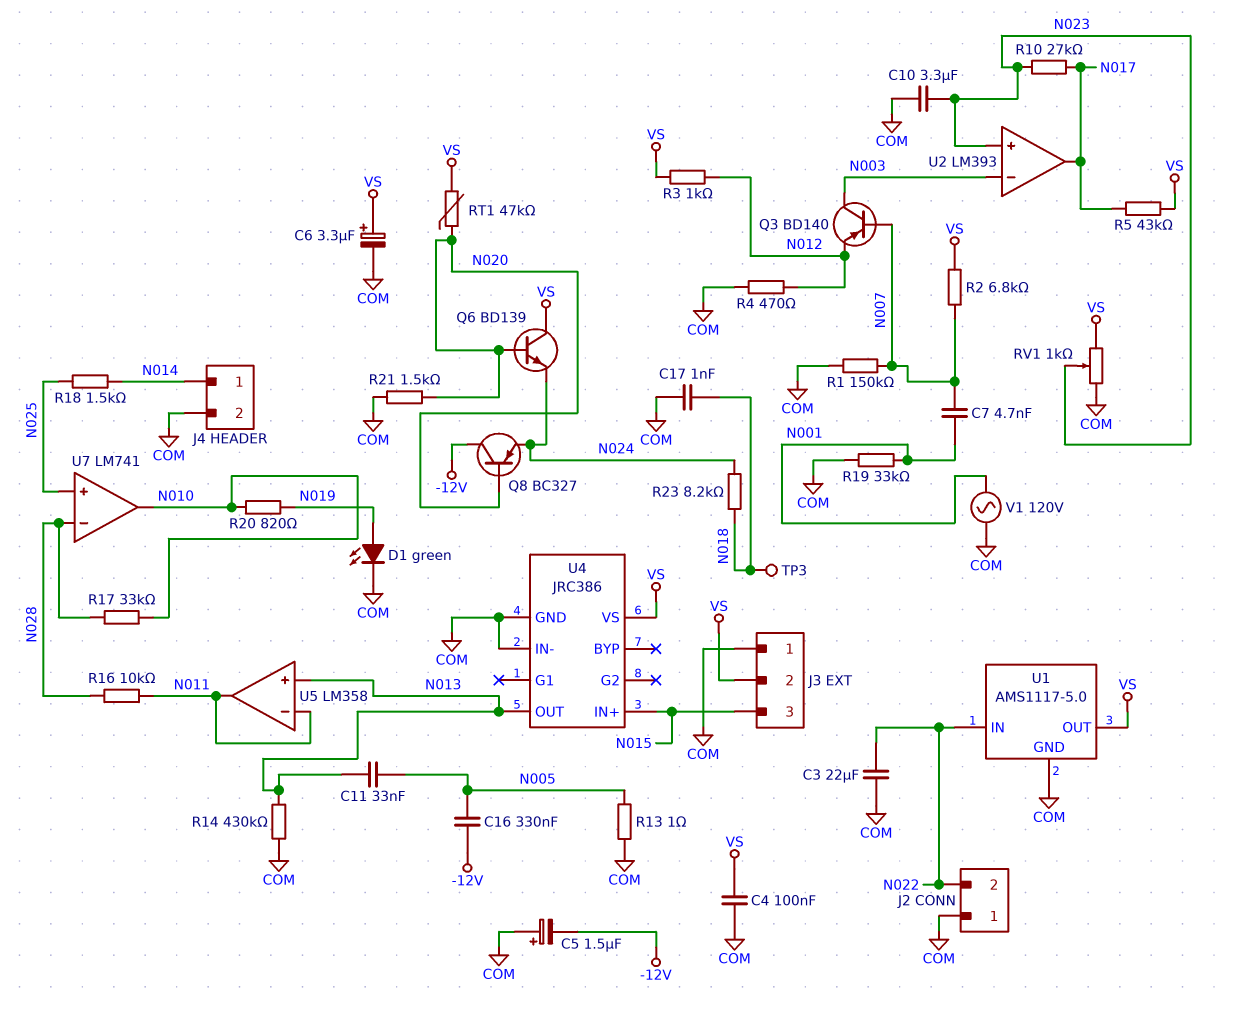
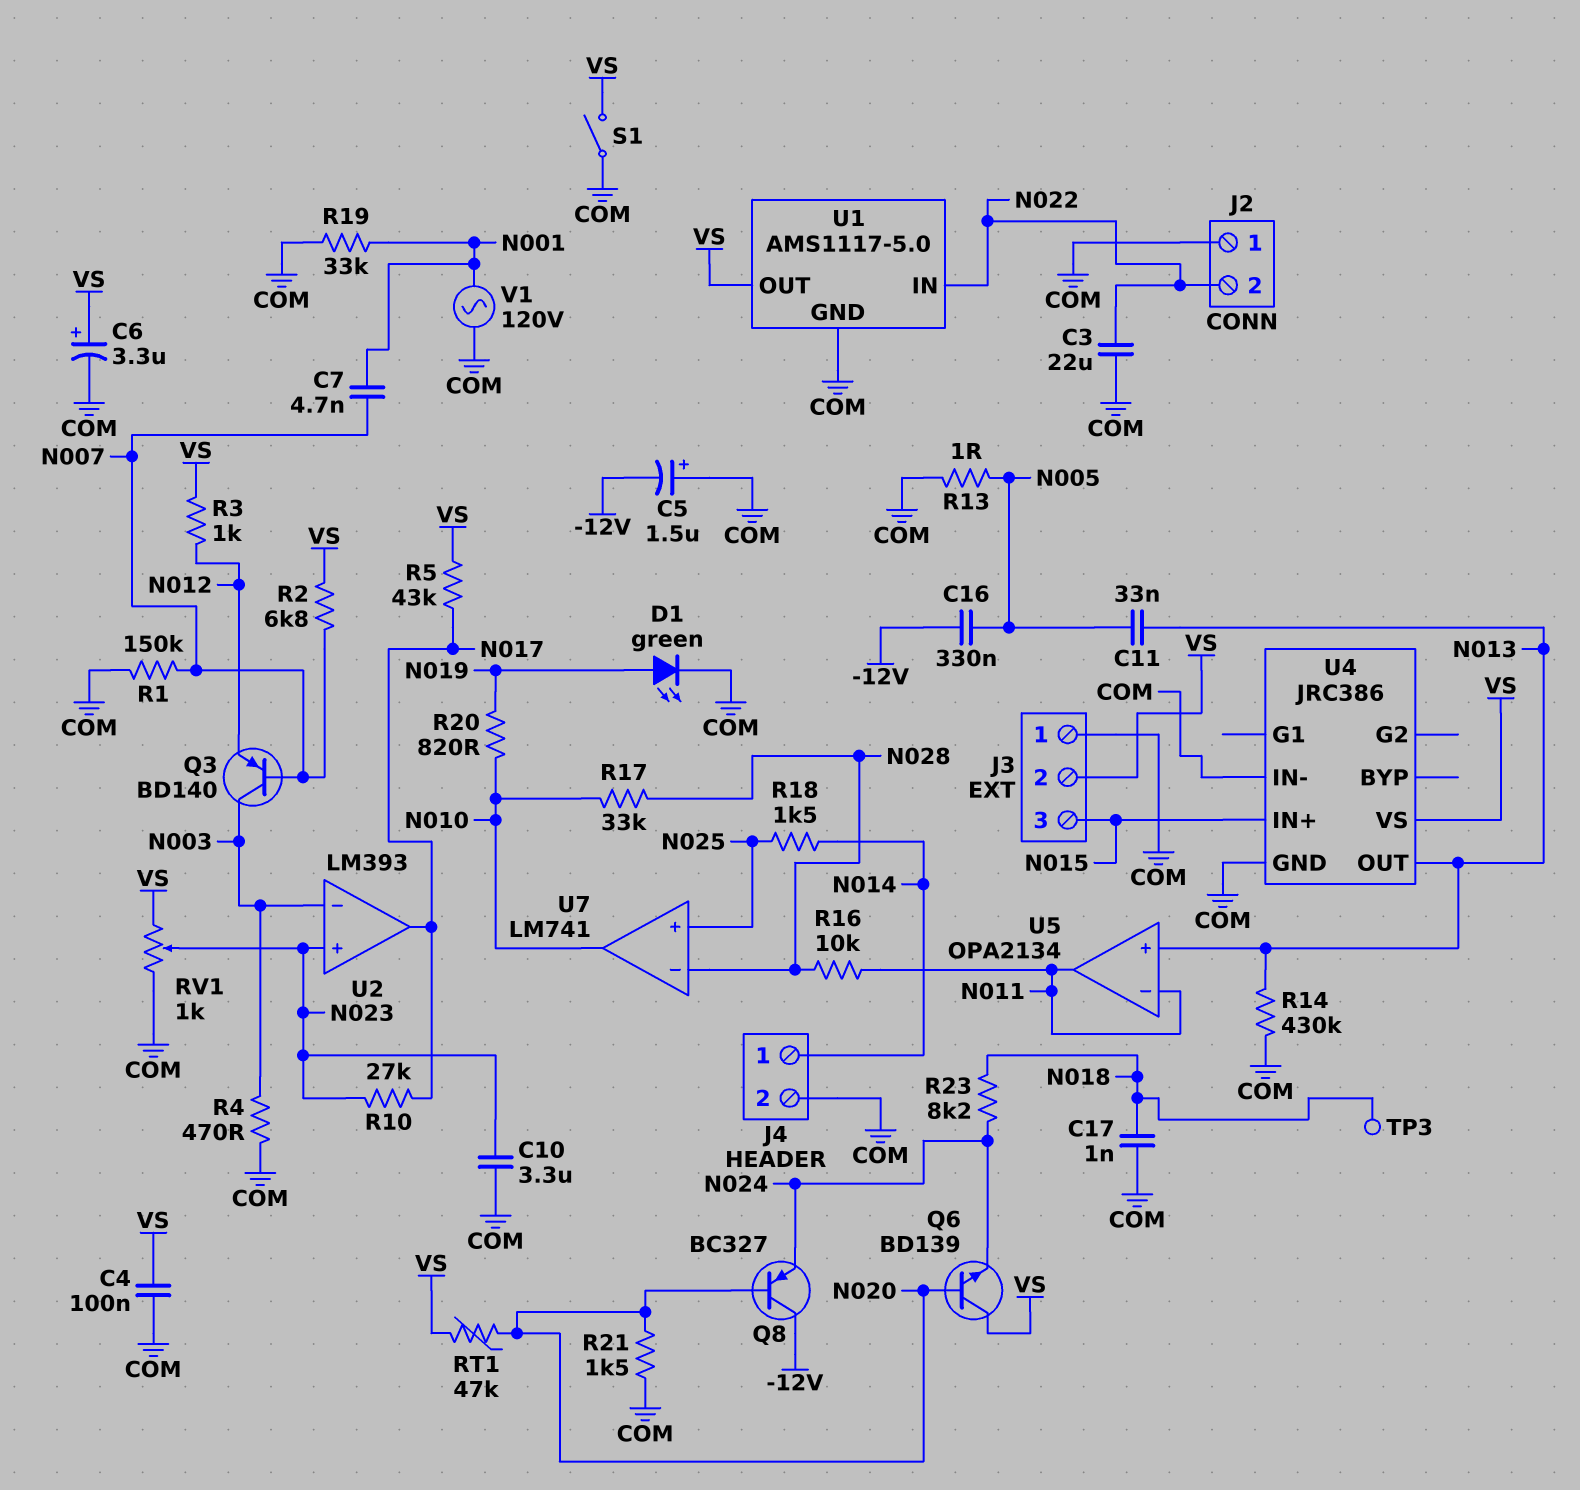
R4: 470 (COM, N012) -> 470 (COM, N003)
S1: none -> switch (COM, VS)
U5: LM358 -> OPA2134

